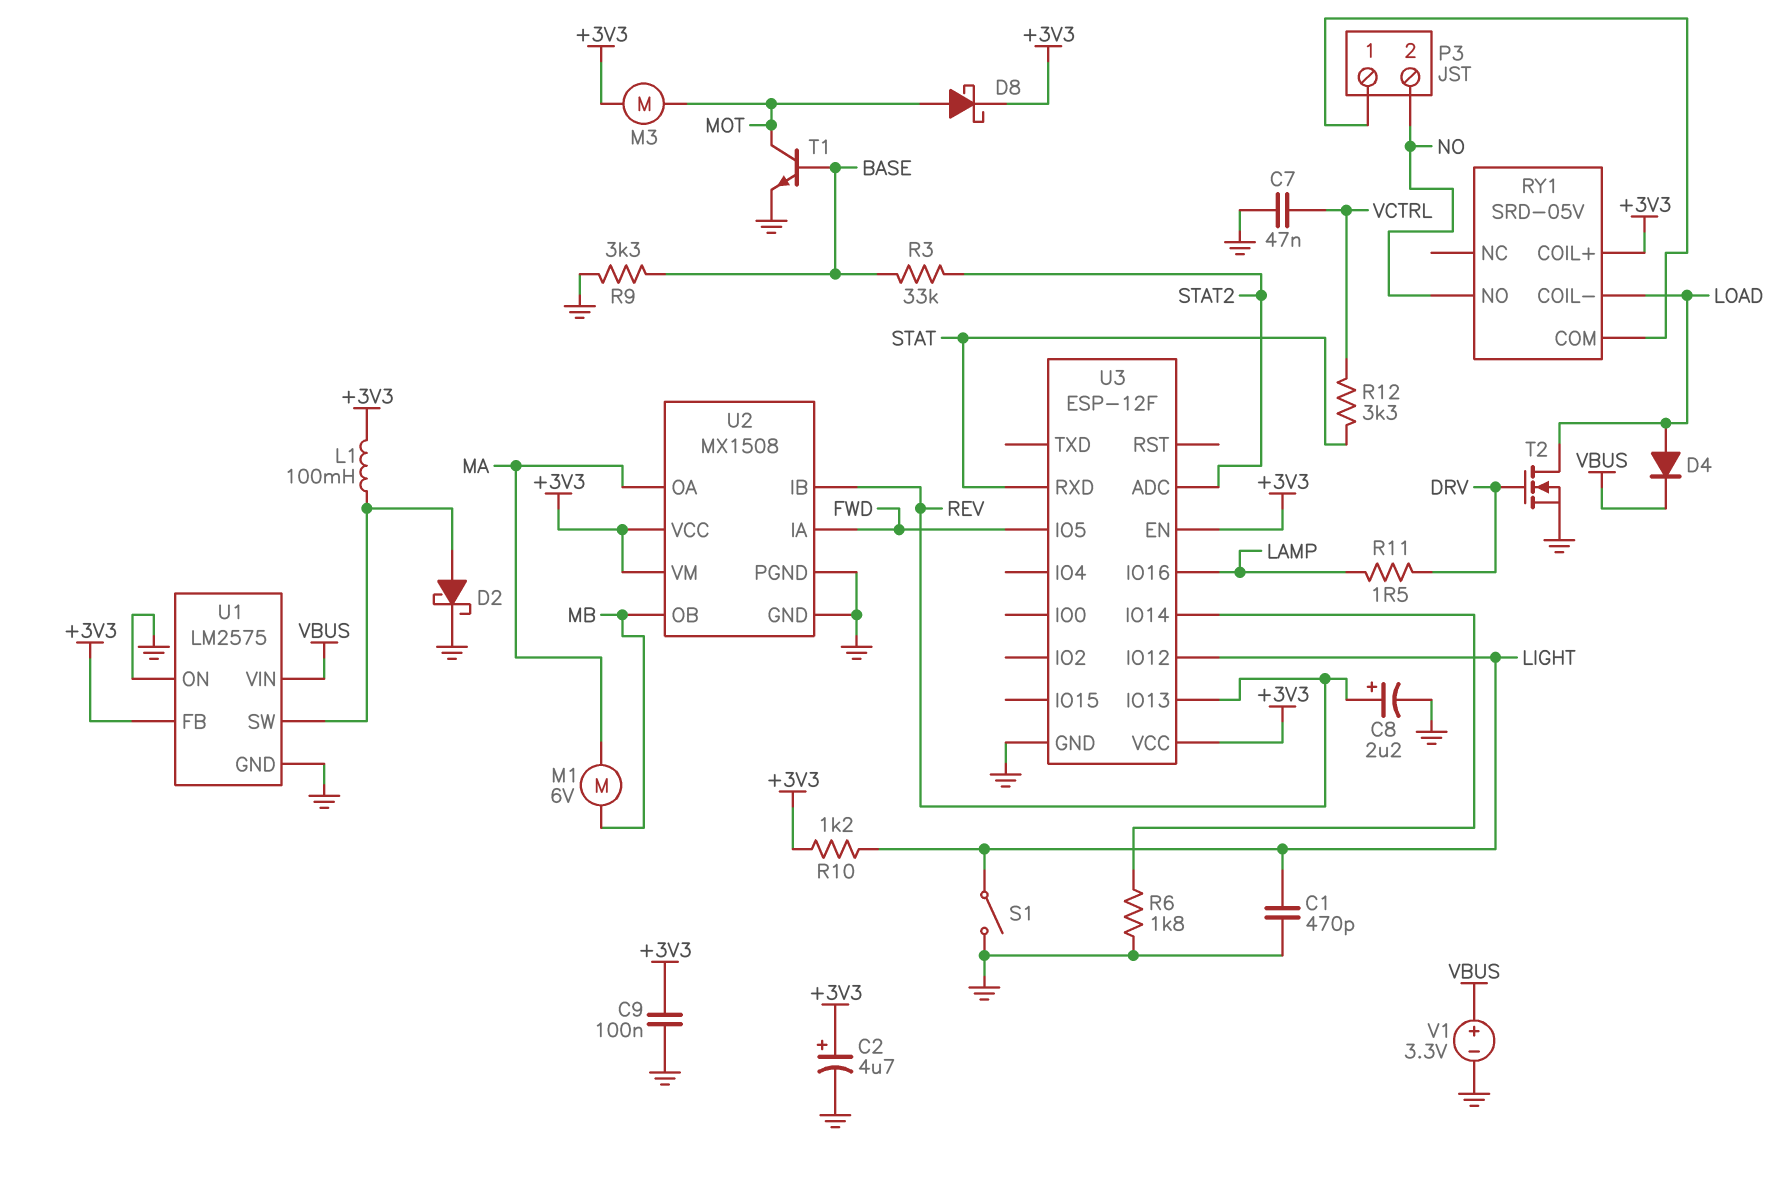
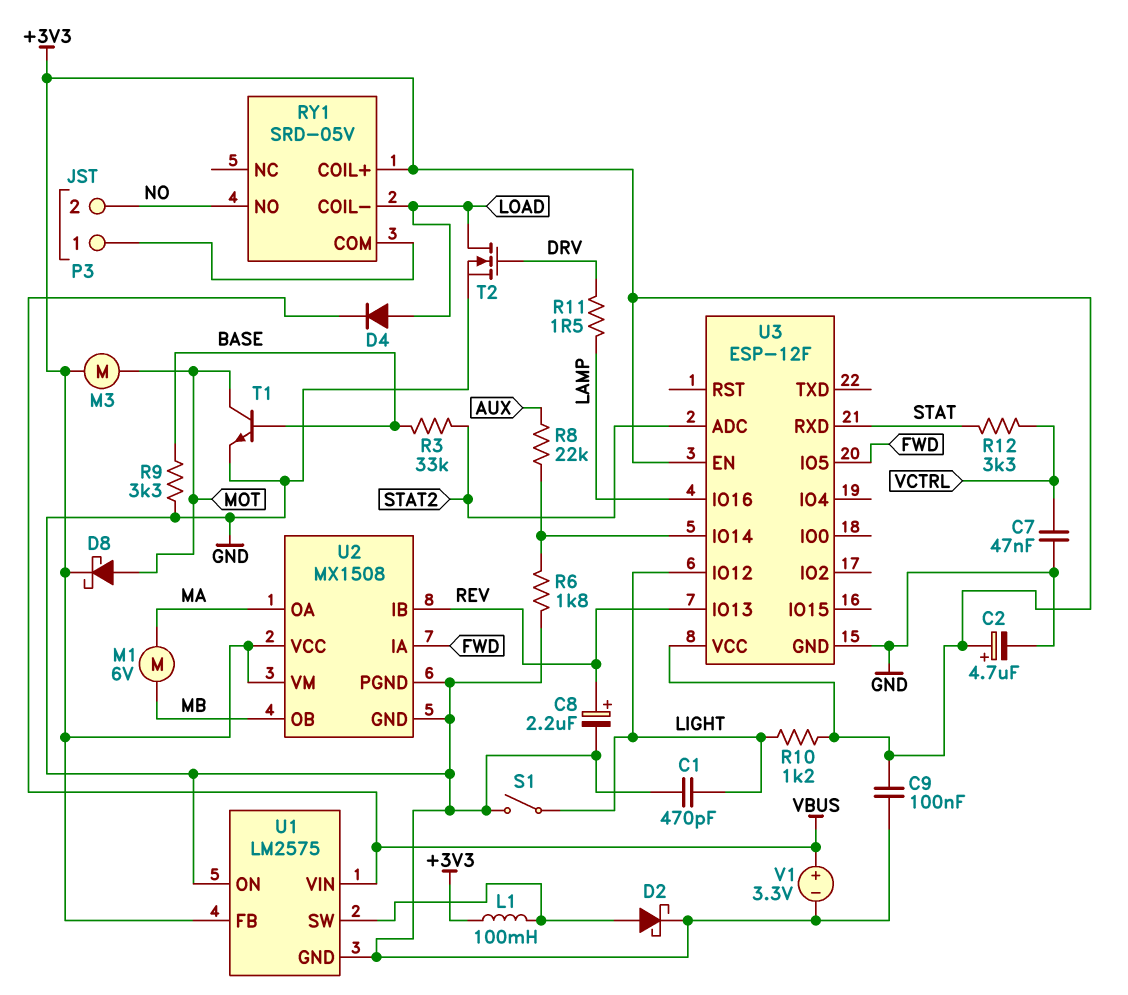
R8: none -> 22k (AUX, U3/IO14)

